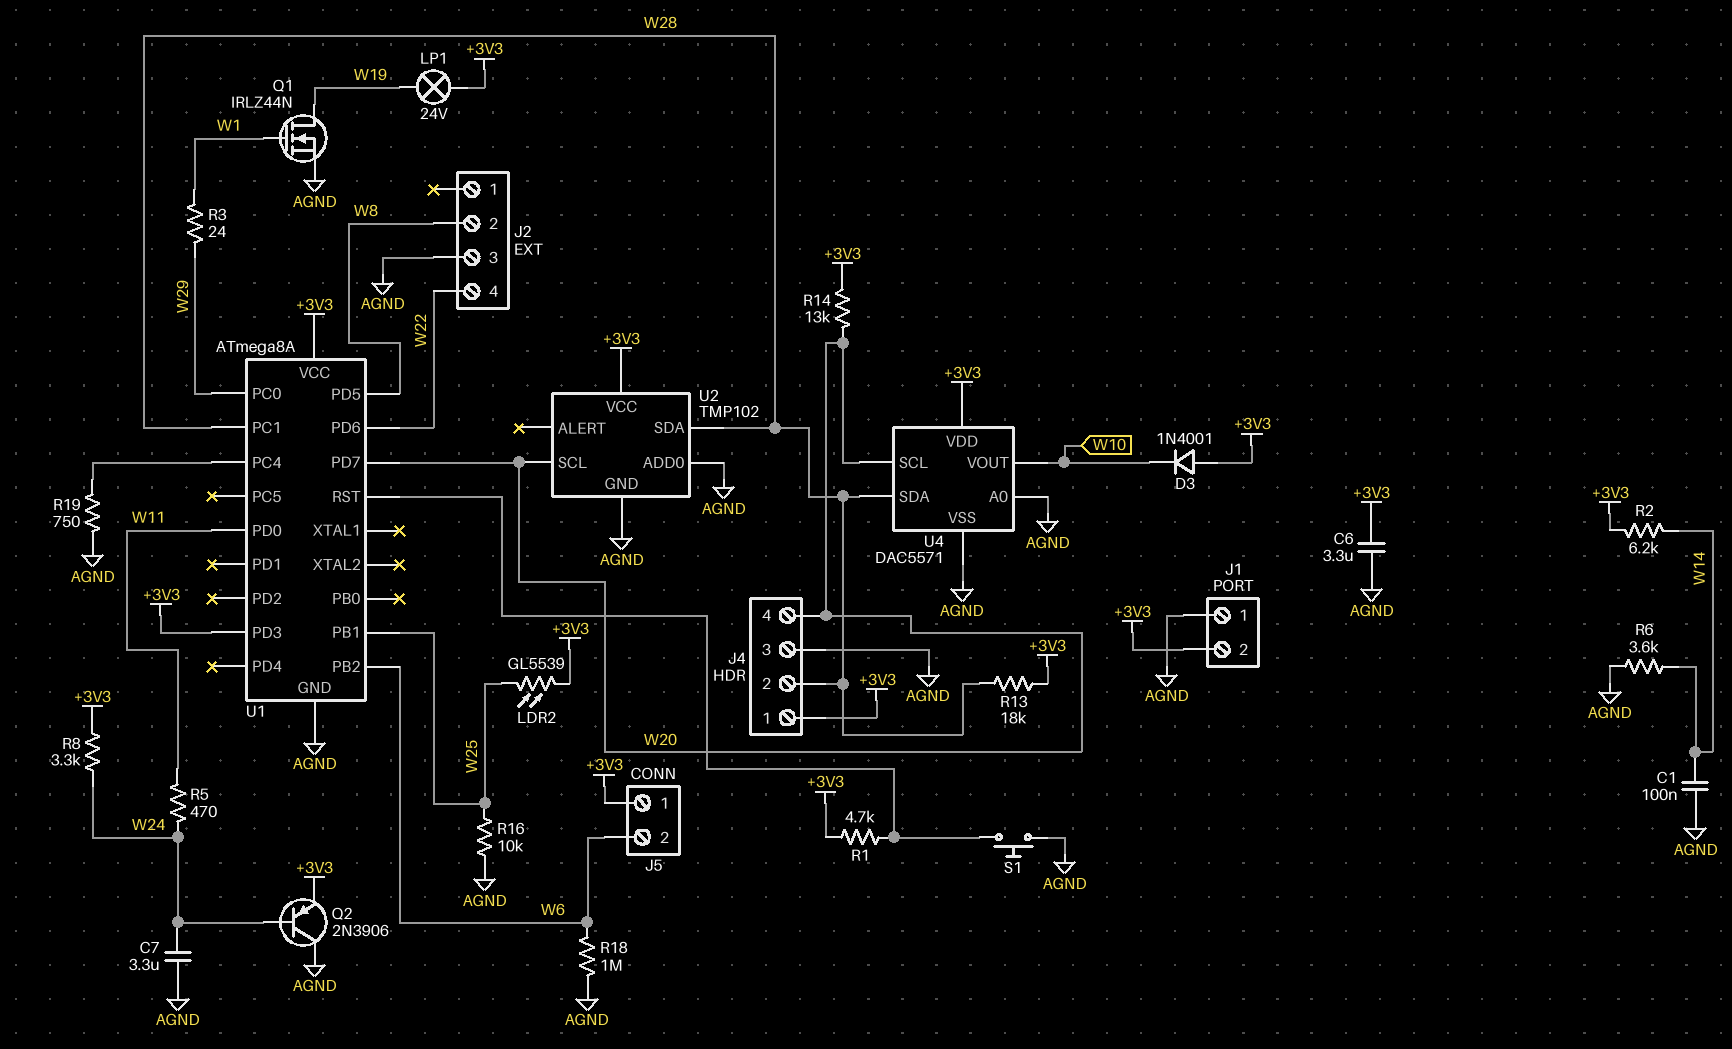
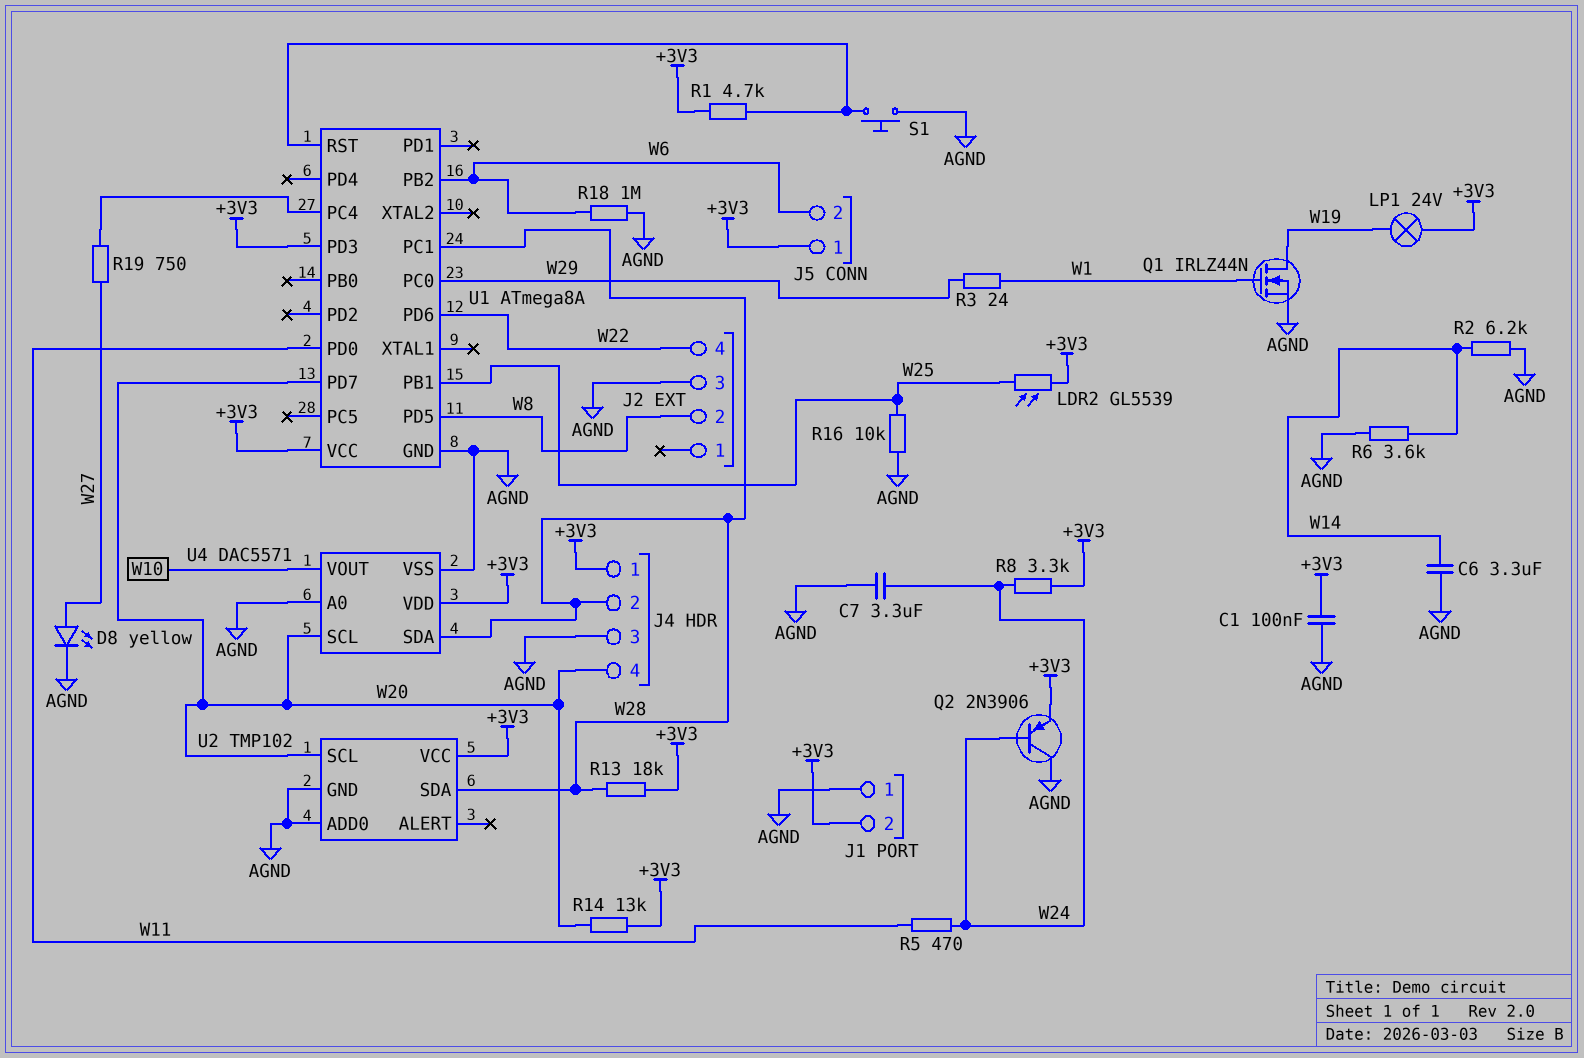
C1: 100nF (AGND, W14) -> 100nF (+3V3, AGND)
C6: 3.3uF (+3V3, AGND) -> 3.3uF (AGND, W14)
D3: diode 1N4001 (A +3V3, K W10) -> none
D8: none -> LED yellow (A W27, K AGND)
R2: 6.2k (+3V3, W14) -> 6.2k (AGND, W14)
R19: 750 (AGND, U1/PC4) -> 750 (U1/PC4, W27)

